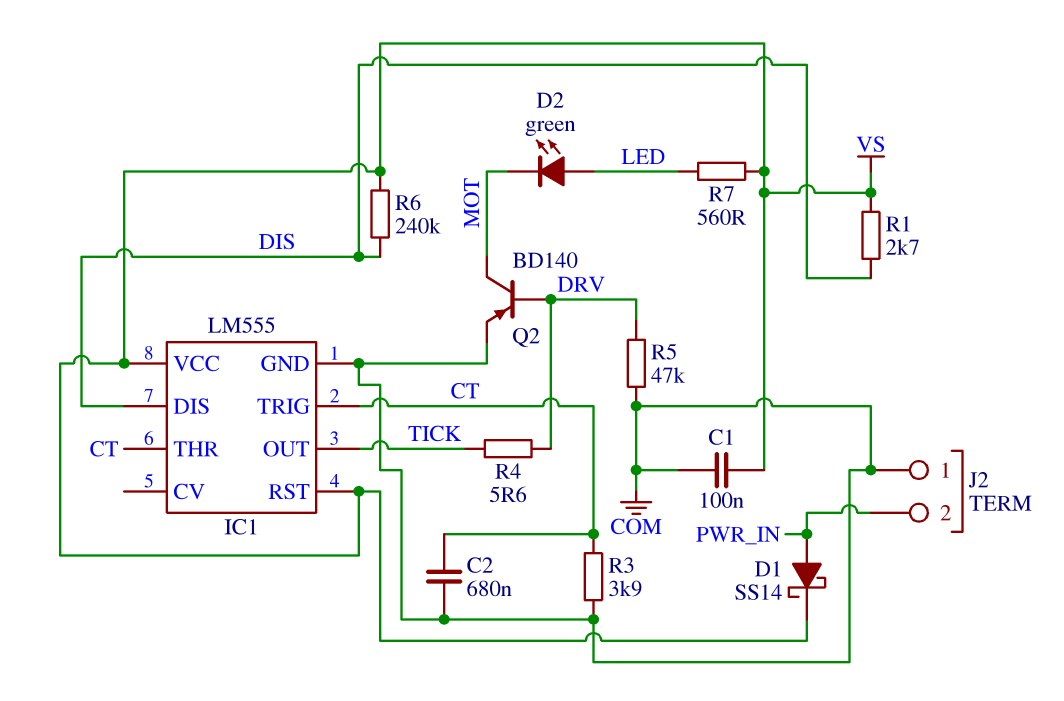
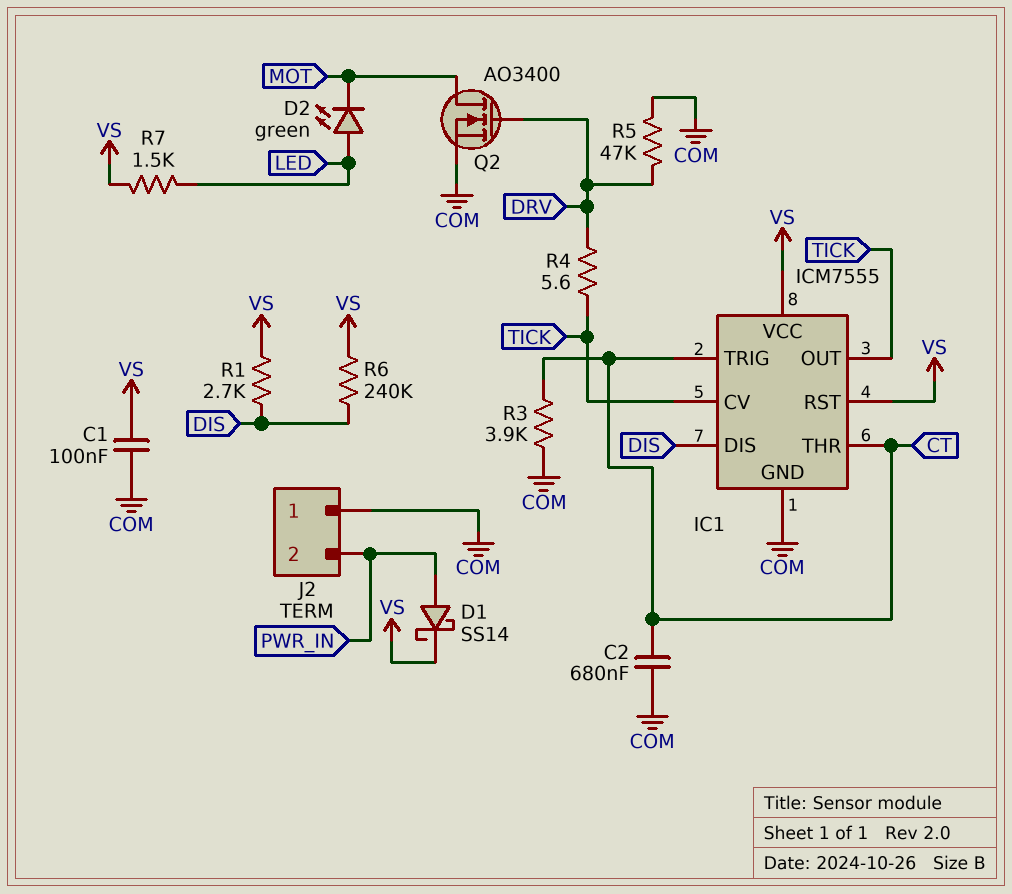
IC1: LM555 -> ICM7555
IC1 pin CV: none -> TICK
Q2: PNP BD140 (B DRV, C MOT, E COM) -> NMOS AO3400 (G DRV, D MOT, S COM)
R7: 560 (LED, VS) -> 1.5k (LED, VS)

